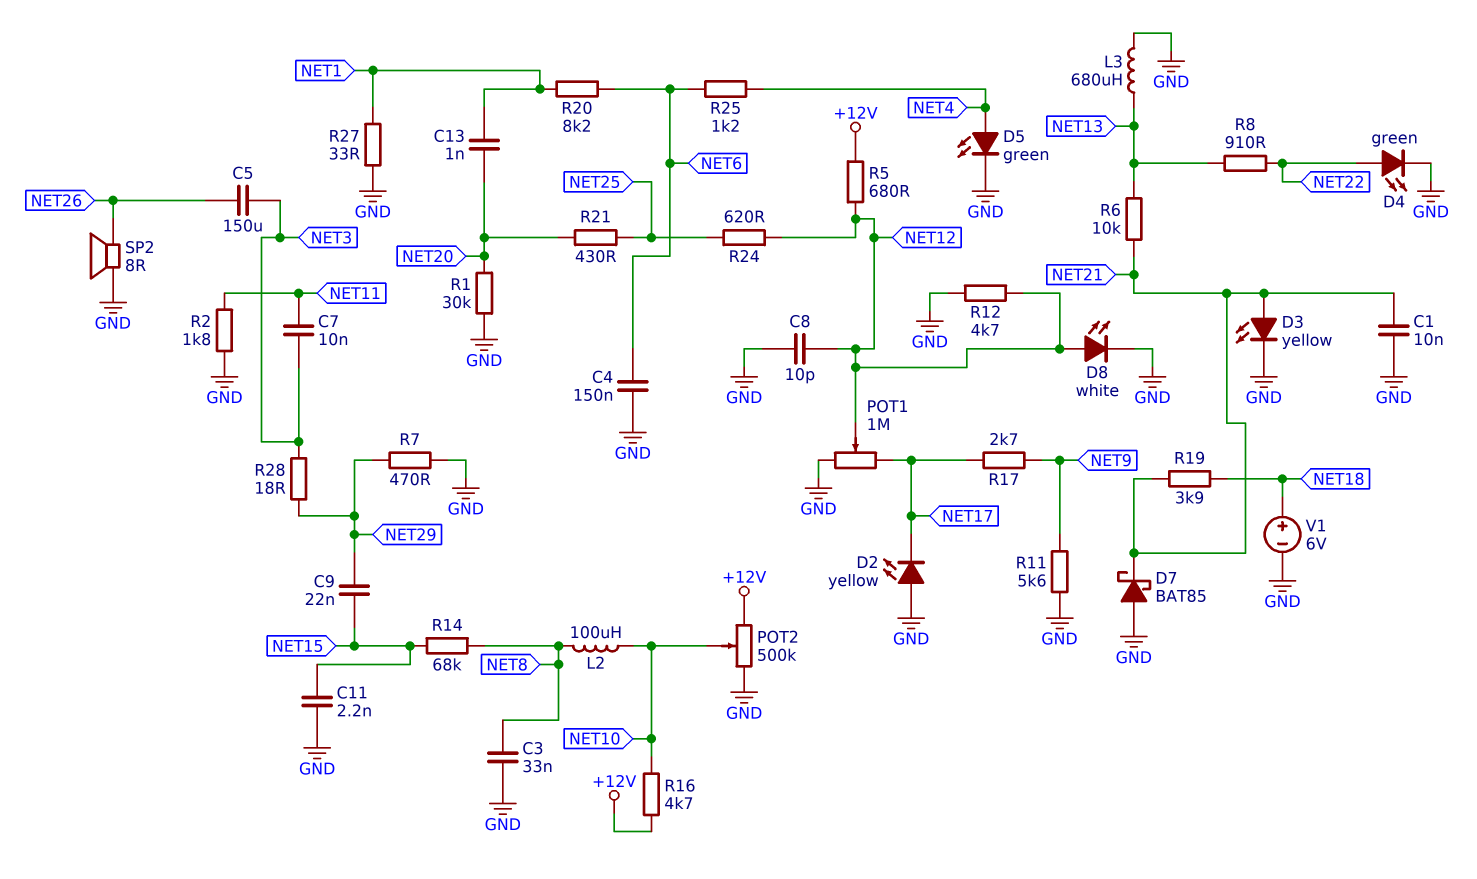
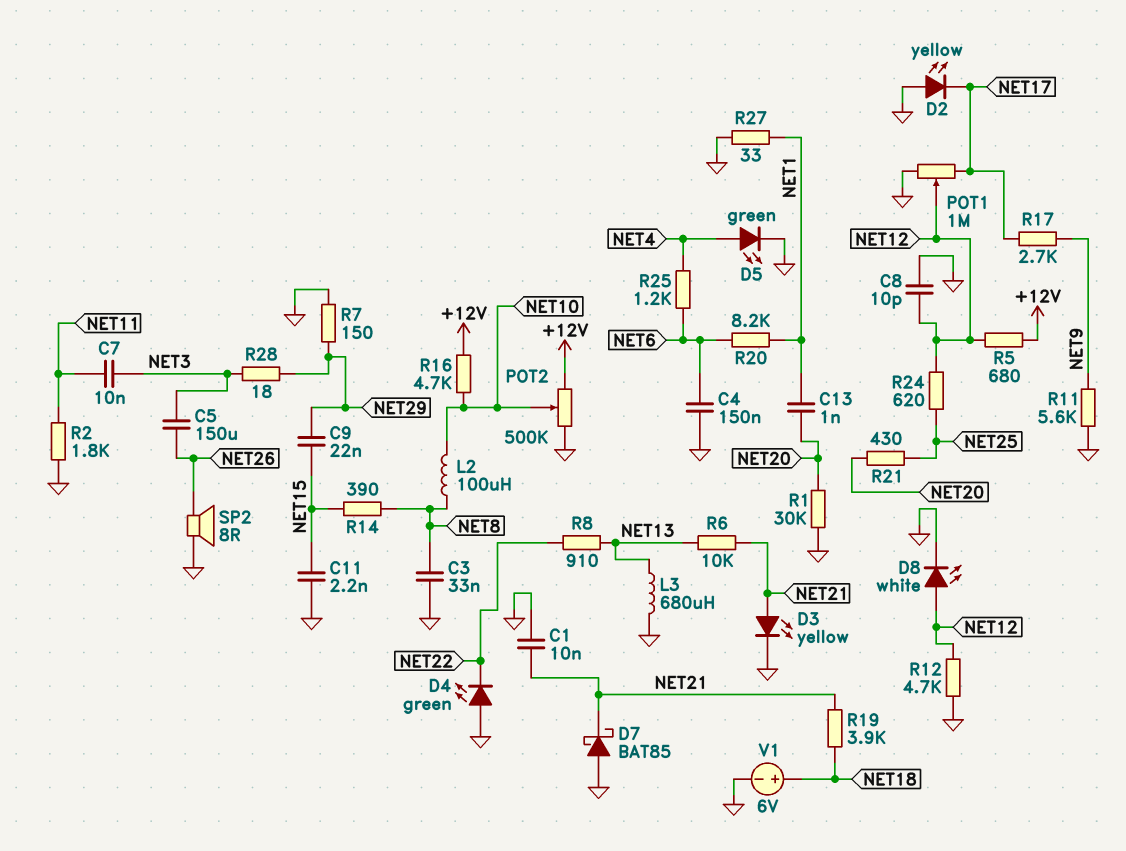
D4: LED green (A NET22, K GND) -> LED green (A GND, K NET22)
R7: 470 (GND, NET29) -> 150 (GND, NET29)
R14: 68k (NET8, NET15) -> 390 (NET8, NET15)

